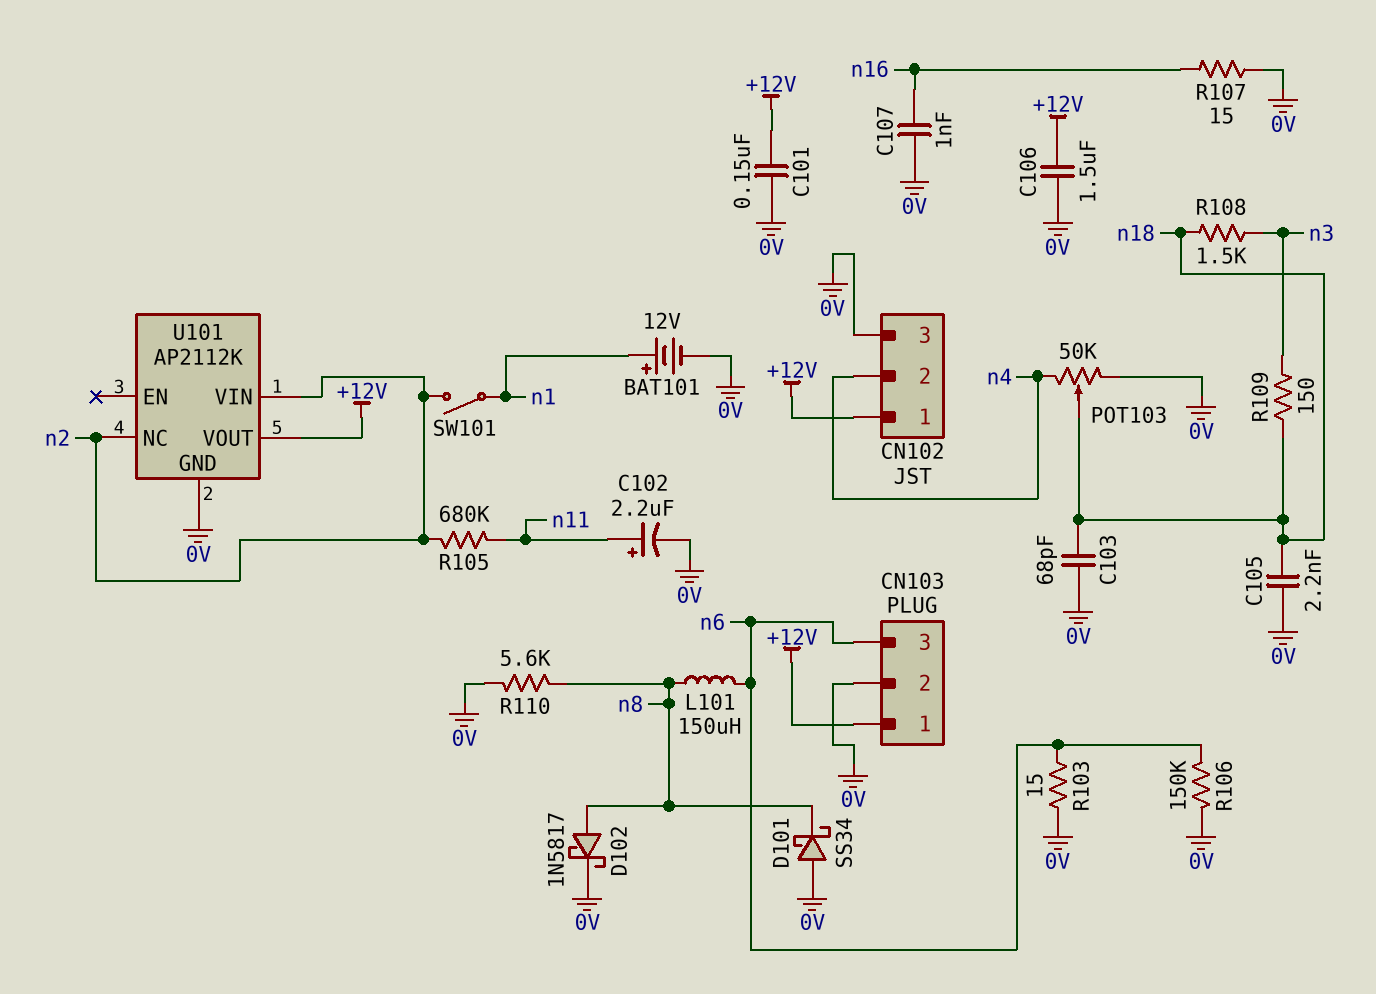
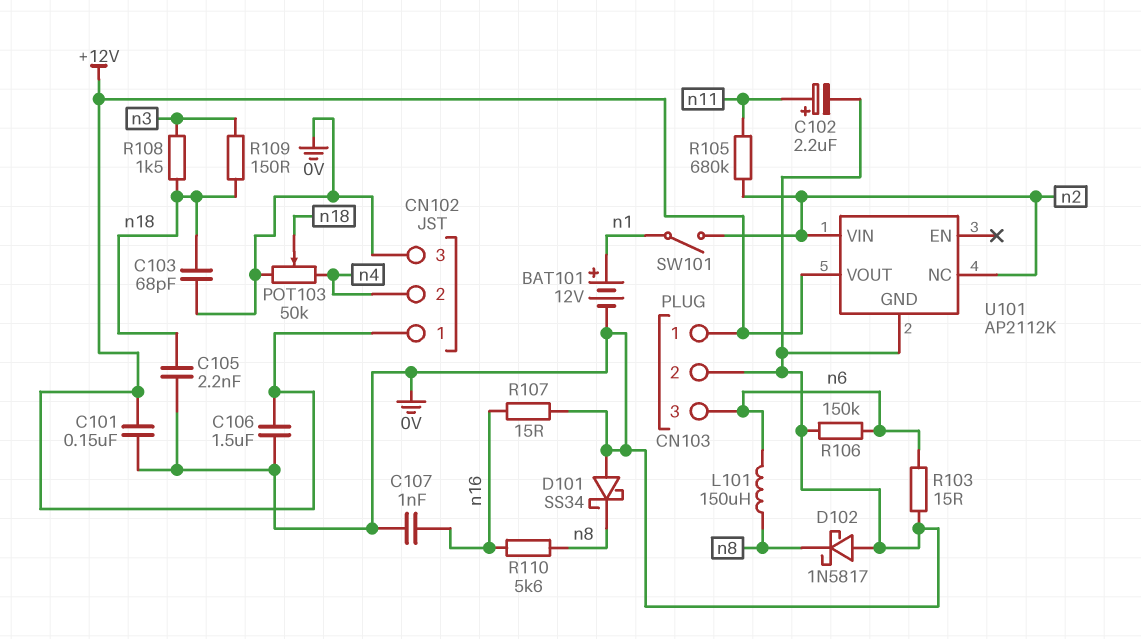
D102: schottky 1N5817 (A n8, K 0V) -> schottky 1N5817 (A 0V, K n8)
R110: 5.6k (0V, n8) -> 5.6k (n8, n16)

